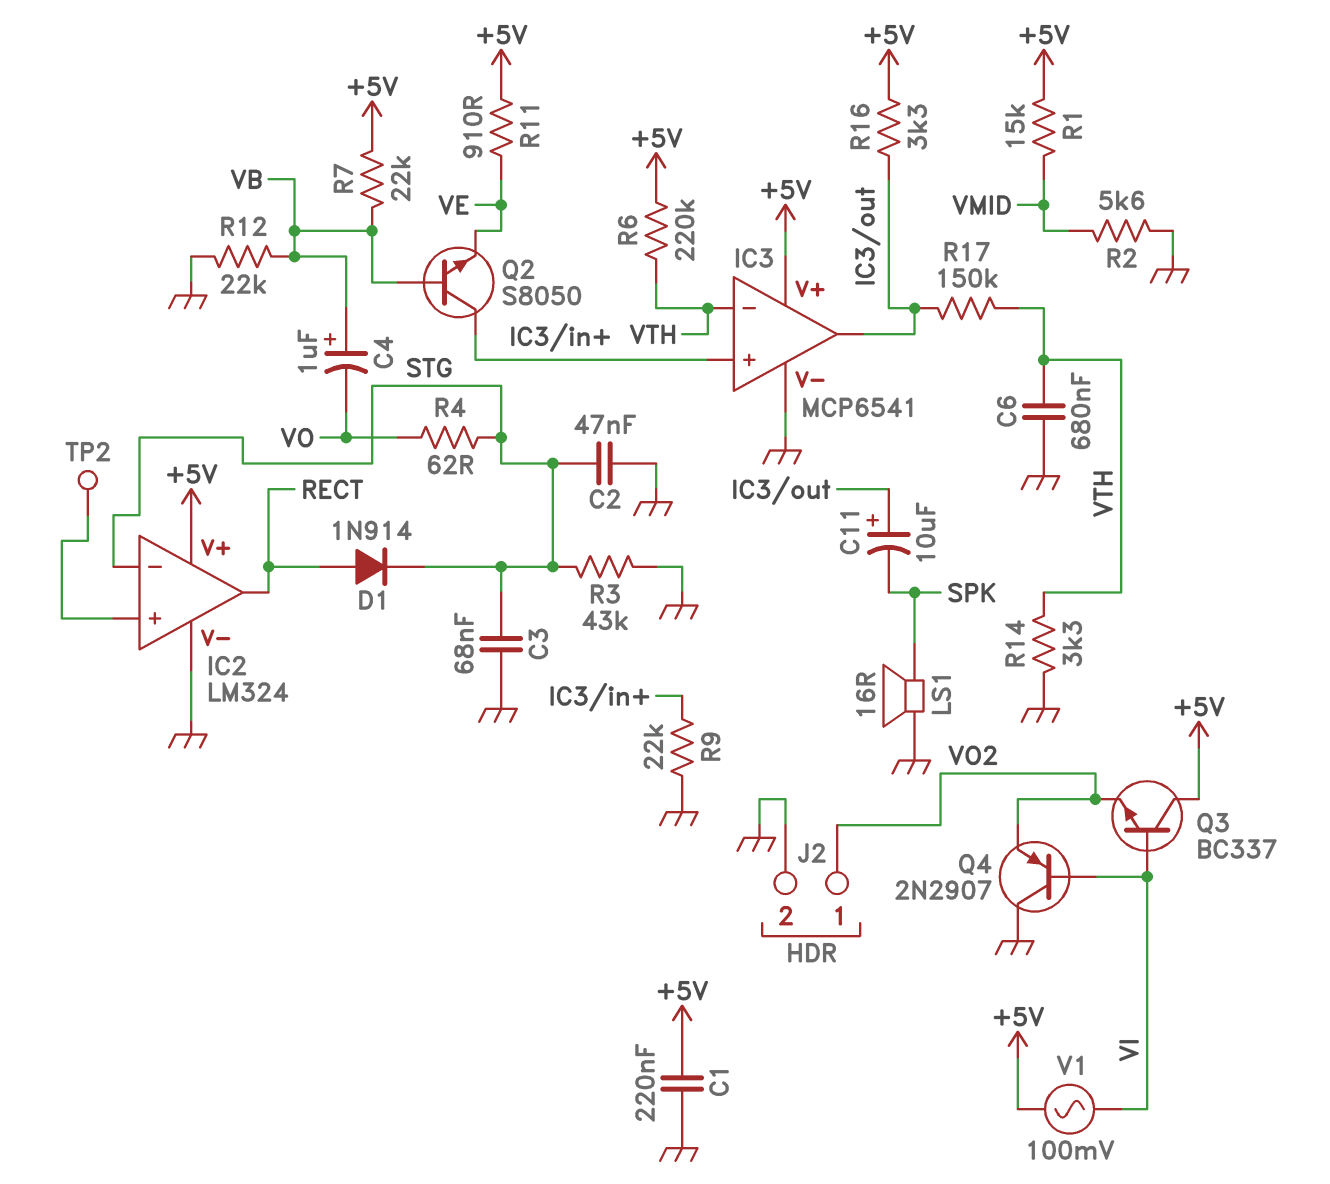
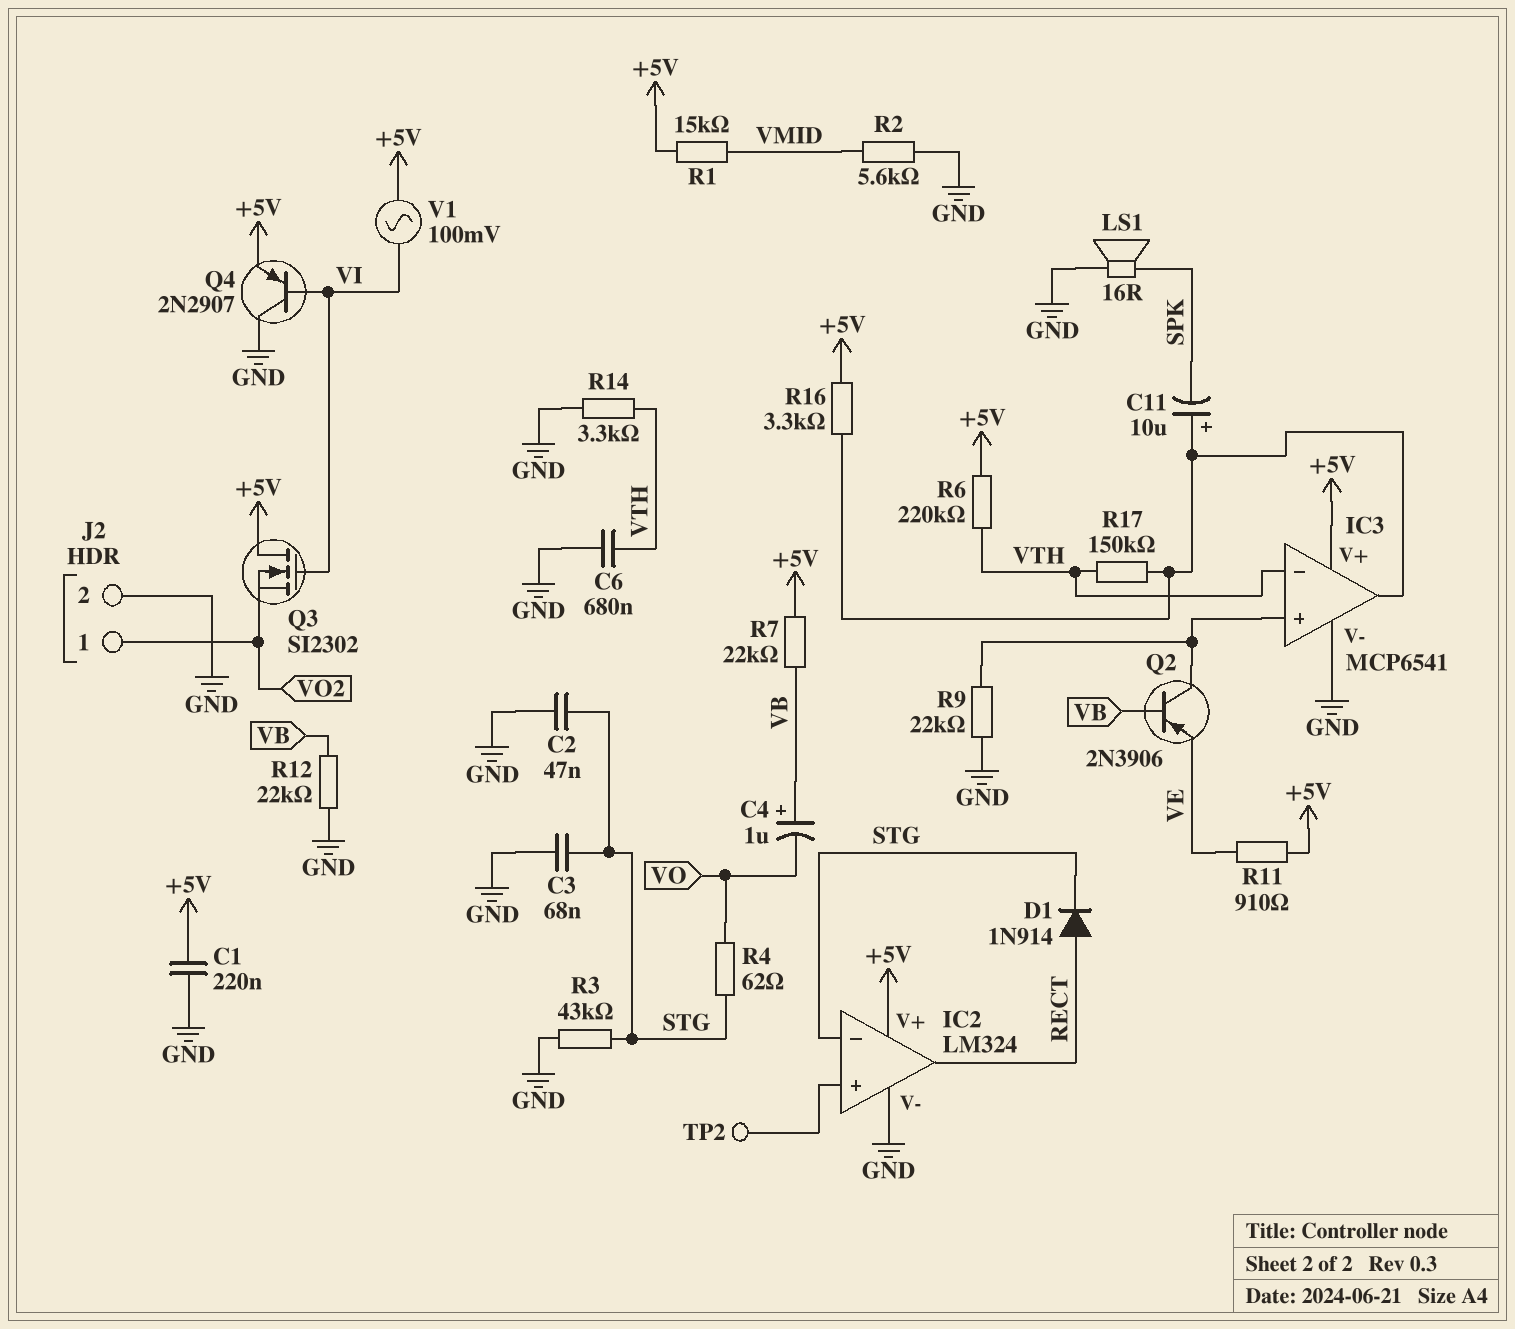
Q2: NPN S8050 (B VB, C IC3/in+, E VE) -> PNP 2N3906 (B VB, C IC3/in+, E VE)
Q3: NPN BC337 (B VI, C +5V, E VO2) -> NMOS SI2302 (G VI, D +5V, S VO2)
Q4: PNP 2N2907 (B VI, C GND, E VO2) -> PNP 2N2907 (B VI, C GND, E +5V)

